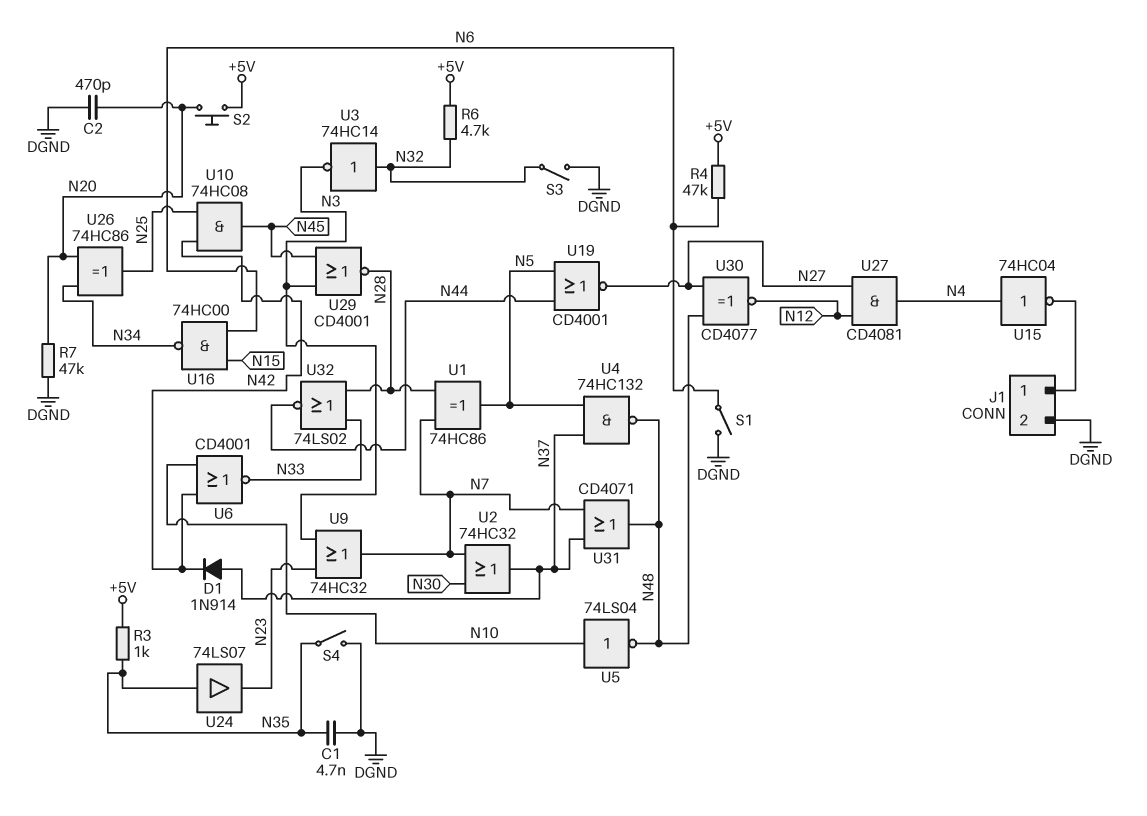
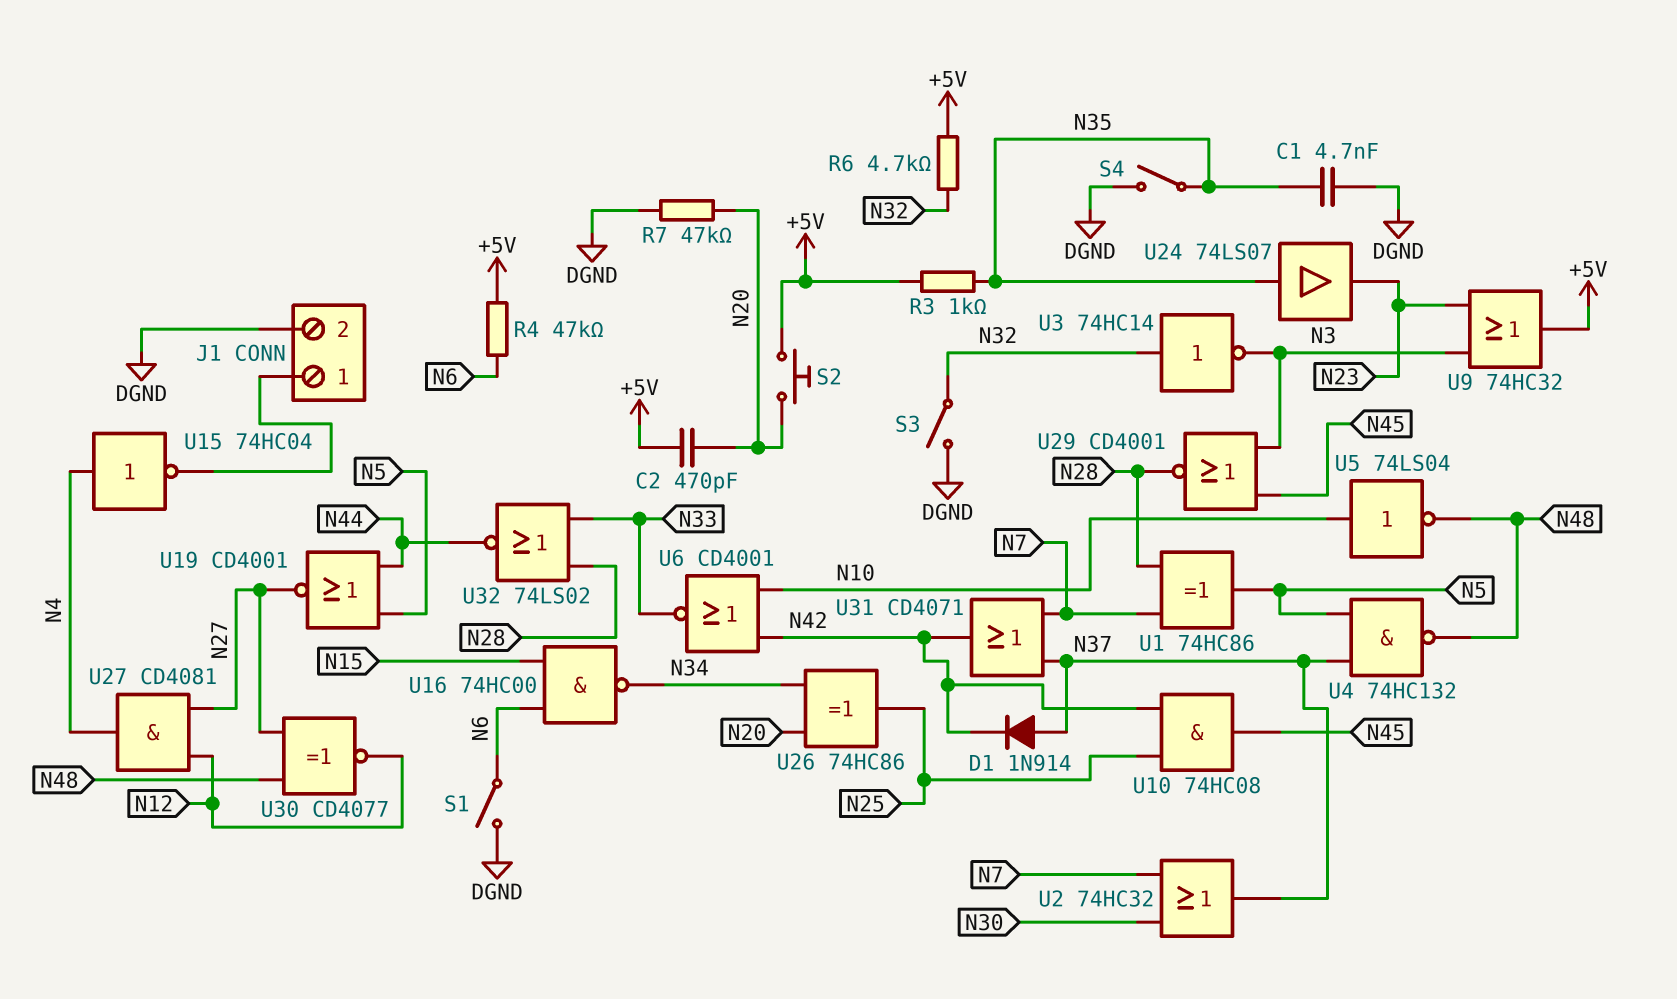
C2: 470pF (DGND, N20) -> 470pF (+5V, N20)
U9: OR 74HC32 (in N3, in N23, out N7) -> OR 74HC32 (in N3, in N23, out +5V)
U31: OR CD4071 (in N7, in N37, out N48) -> OR CD4071 (in N7, in N37, out N42)

